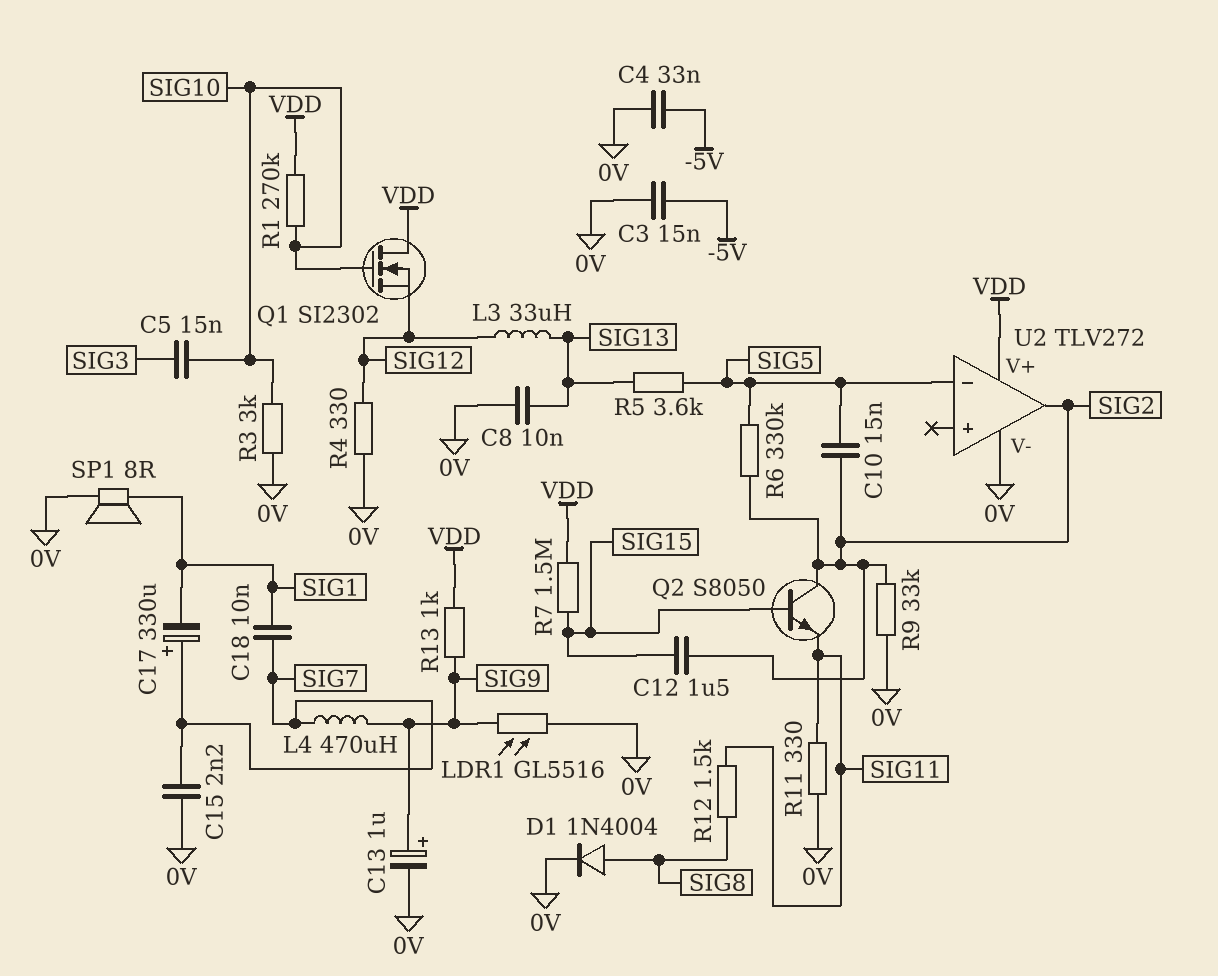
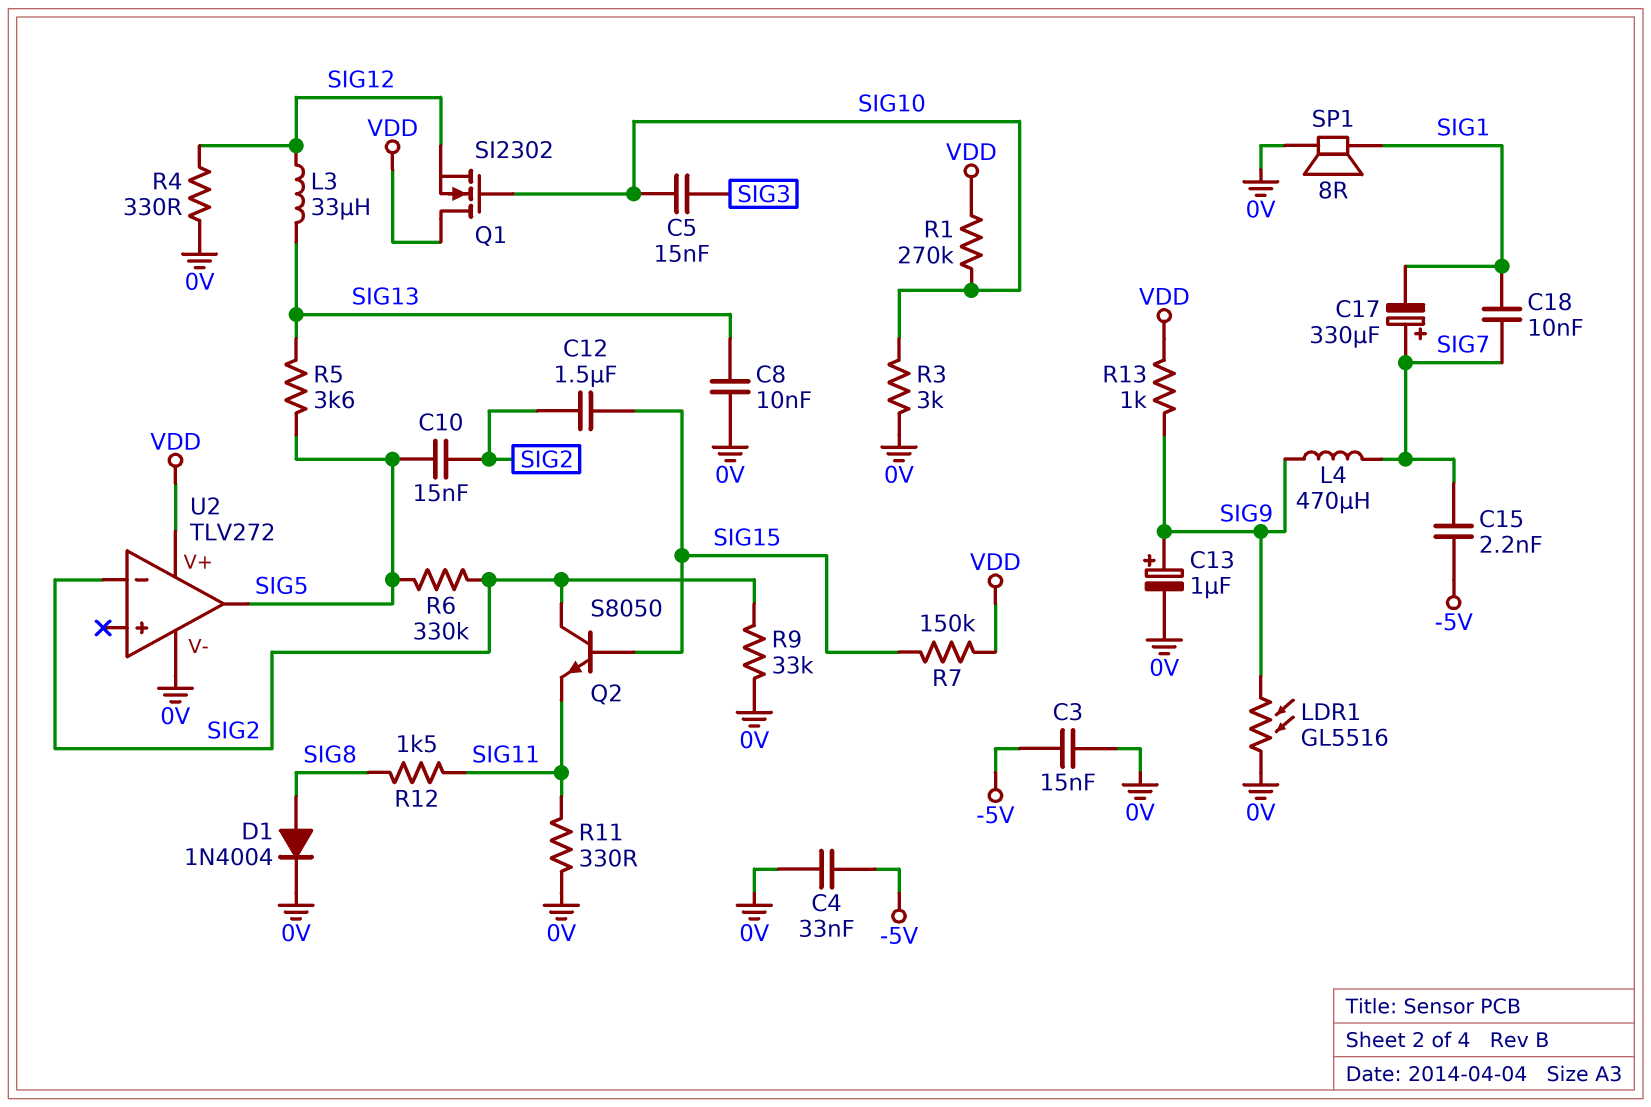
C15: 2.2nF (0V, SIG7) -> 2.2nF (-5V, SIG7)
R7: 1.5M (SIG15, VDD) -> 150k (SIG15, VDD)
U2 pin in-: SIG5 -> SIG2
U2 pin out: SIG2 -> SIG5

